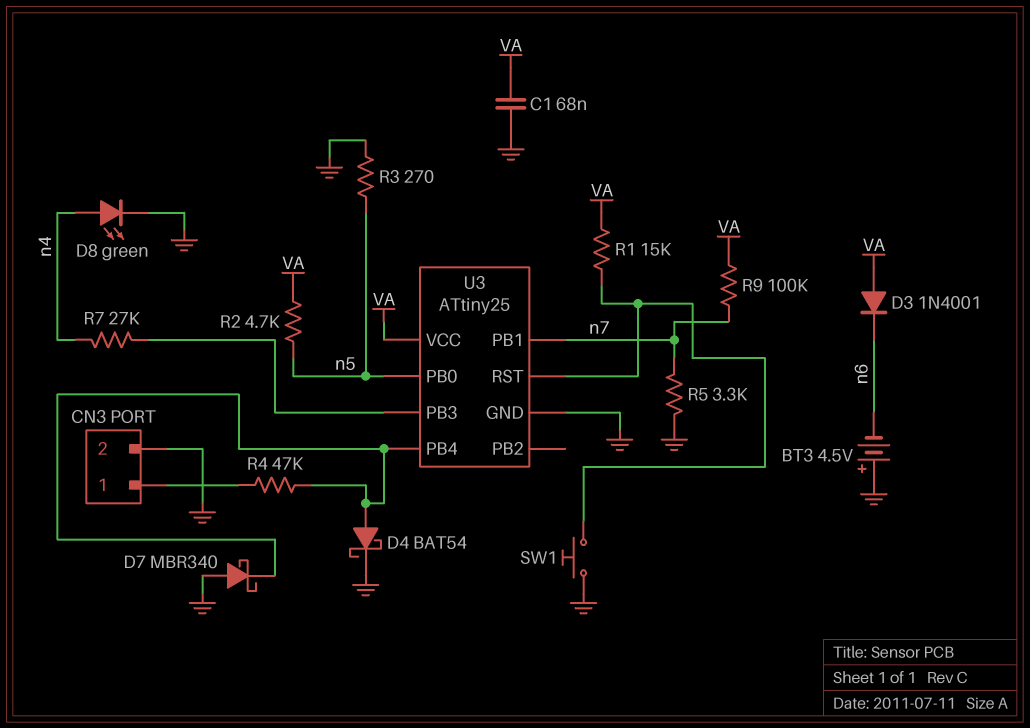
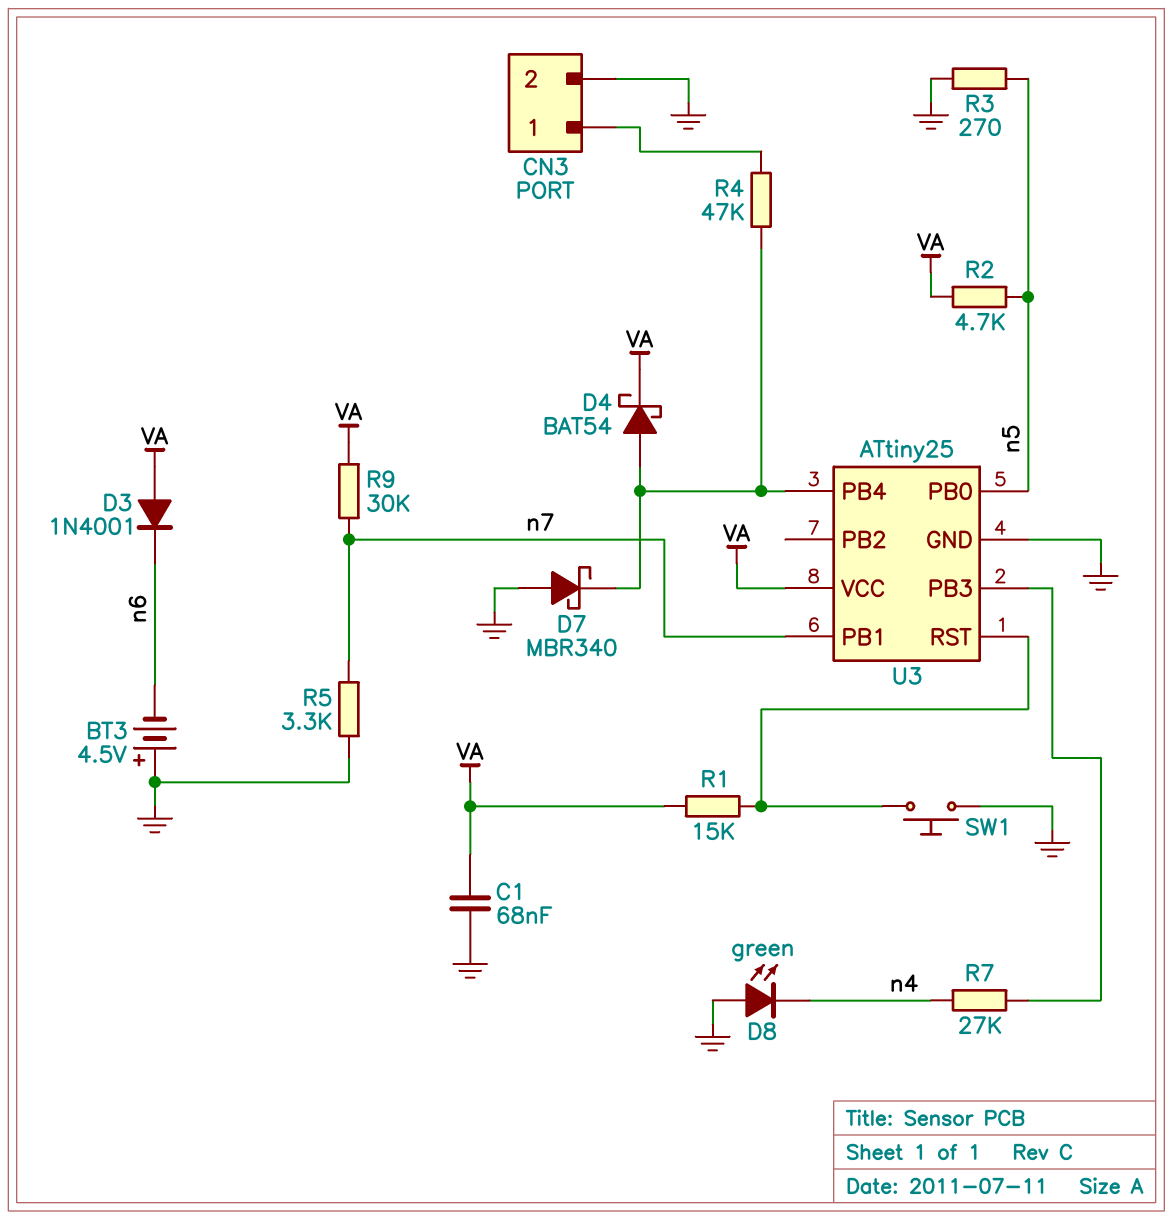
D4: schottky BAT54 (A U3/PB4, K GND) -> schottky BAT54 (A U3/PB4, K VA)
D8: LED green (A n4, K GND) -> LED green (A GND, K n4)
R9: 100k (VA, n7) -> 30k (VA, n7)

